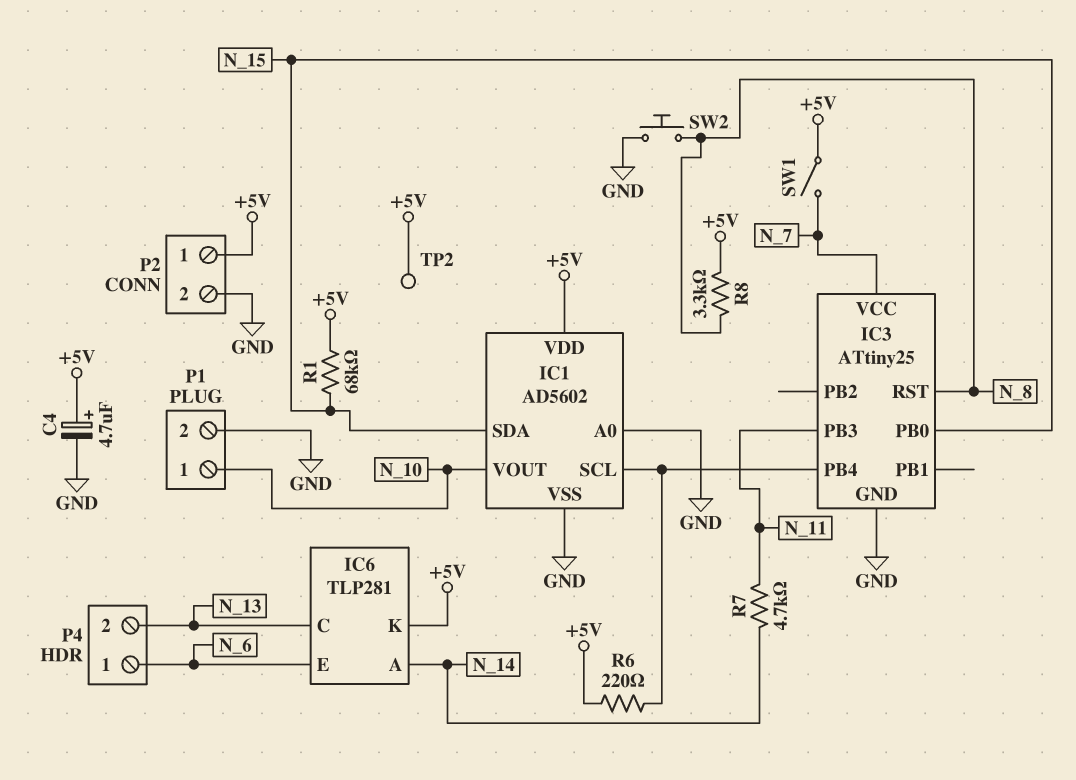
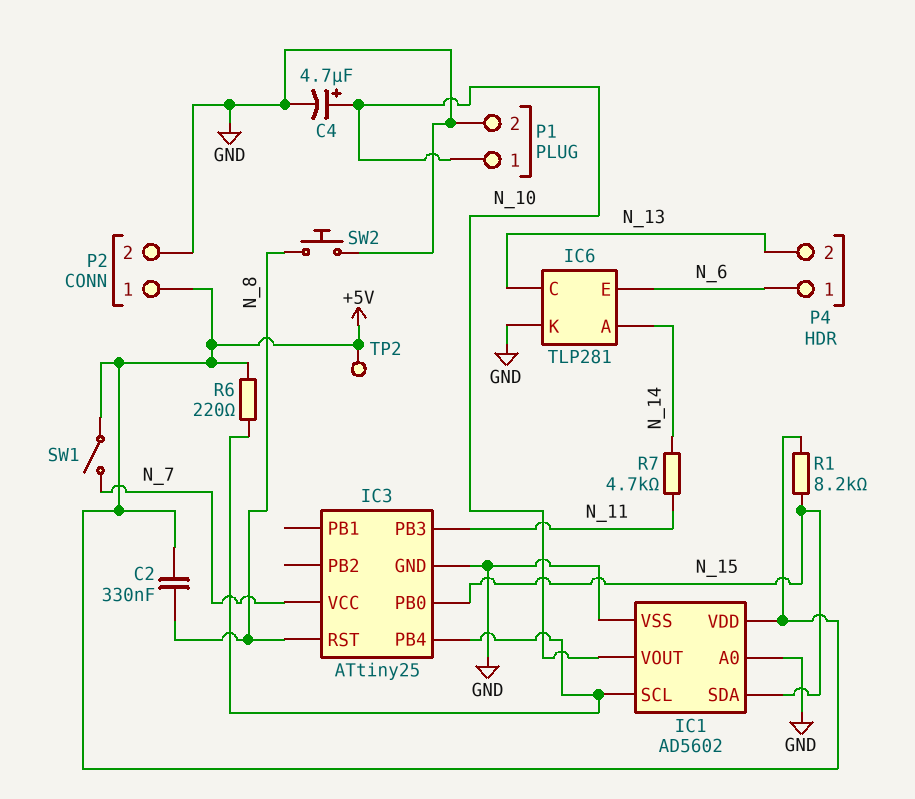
C2: none -> 330nF (+5V, N_8)
C4: 4.7uF (plus +5V, minus GND) -> 4.7uF (plus N_10, minus GND)
IC6 pin K: +5V -> GND
R1: 68k (+5V, N_15) -> 8.2k (+5V, N_15)
R8: 3.3k (+5V, N_8) -> none

